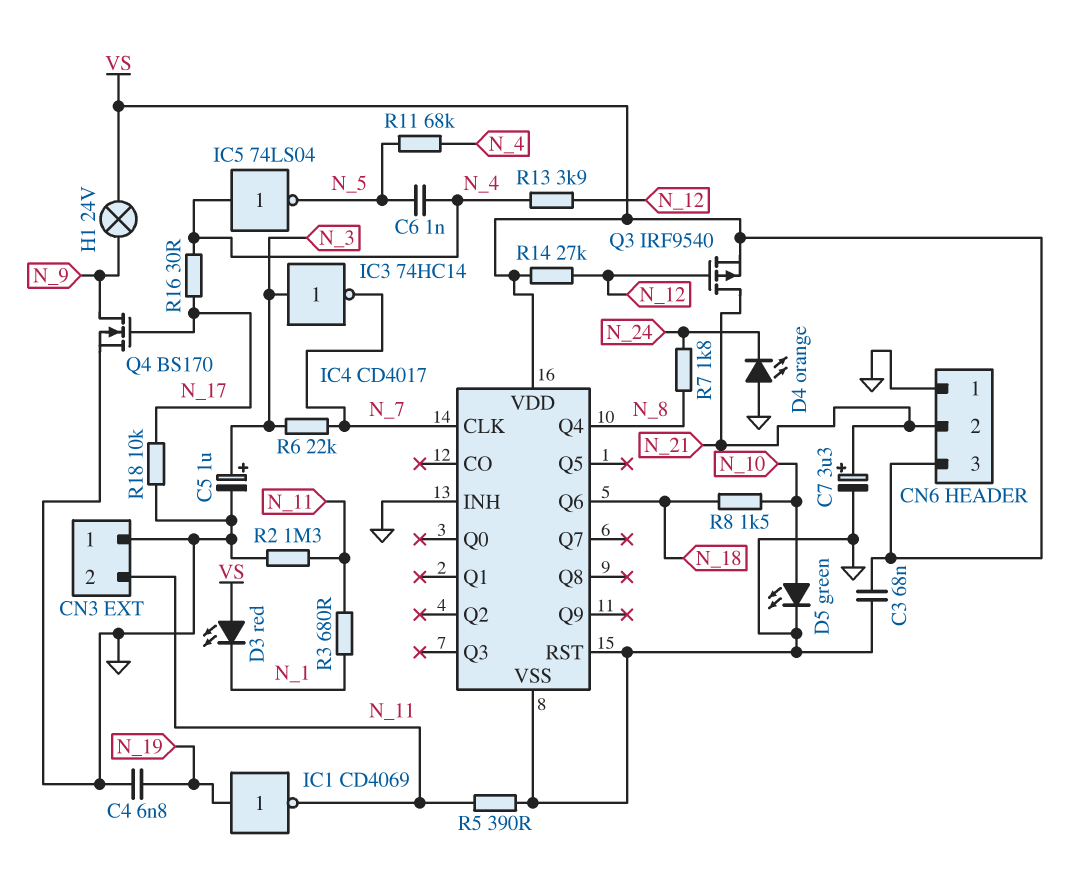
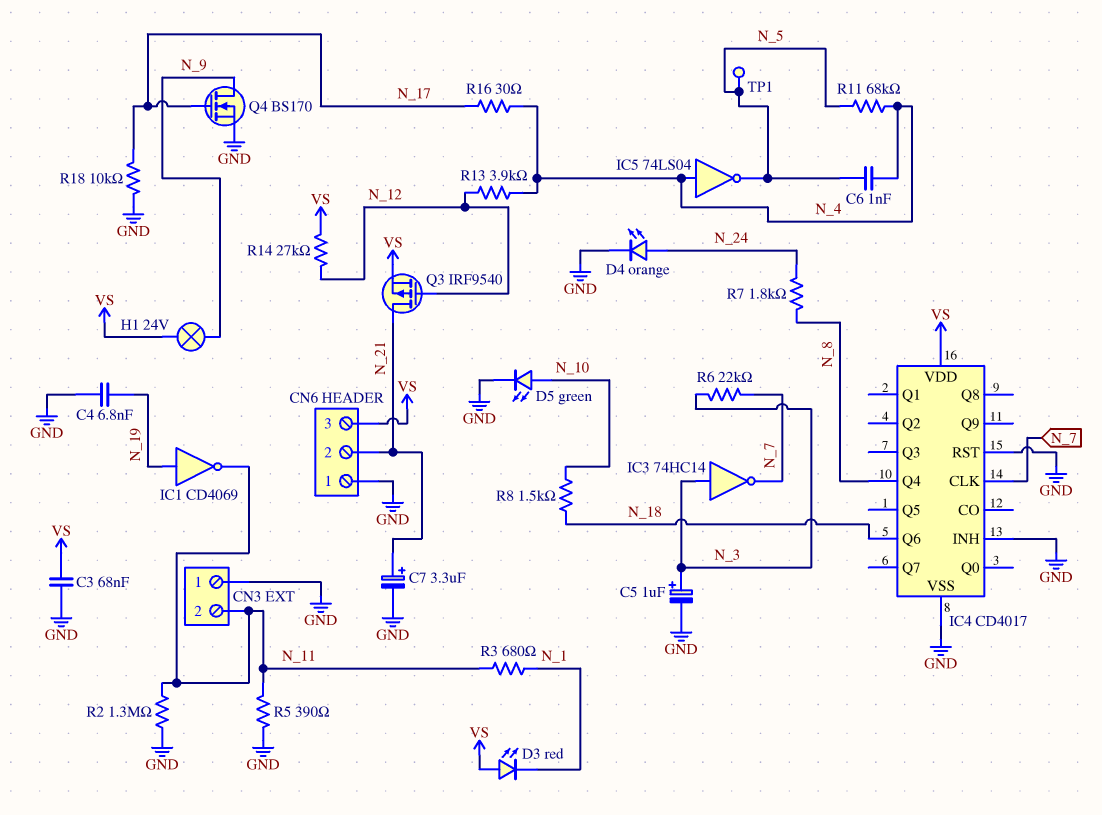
D4: LED orange (A GND, K N_24) -> LED orange (A N_24, K GND)
TP1: none -> test point (N_5)

